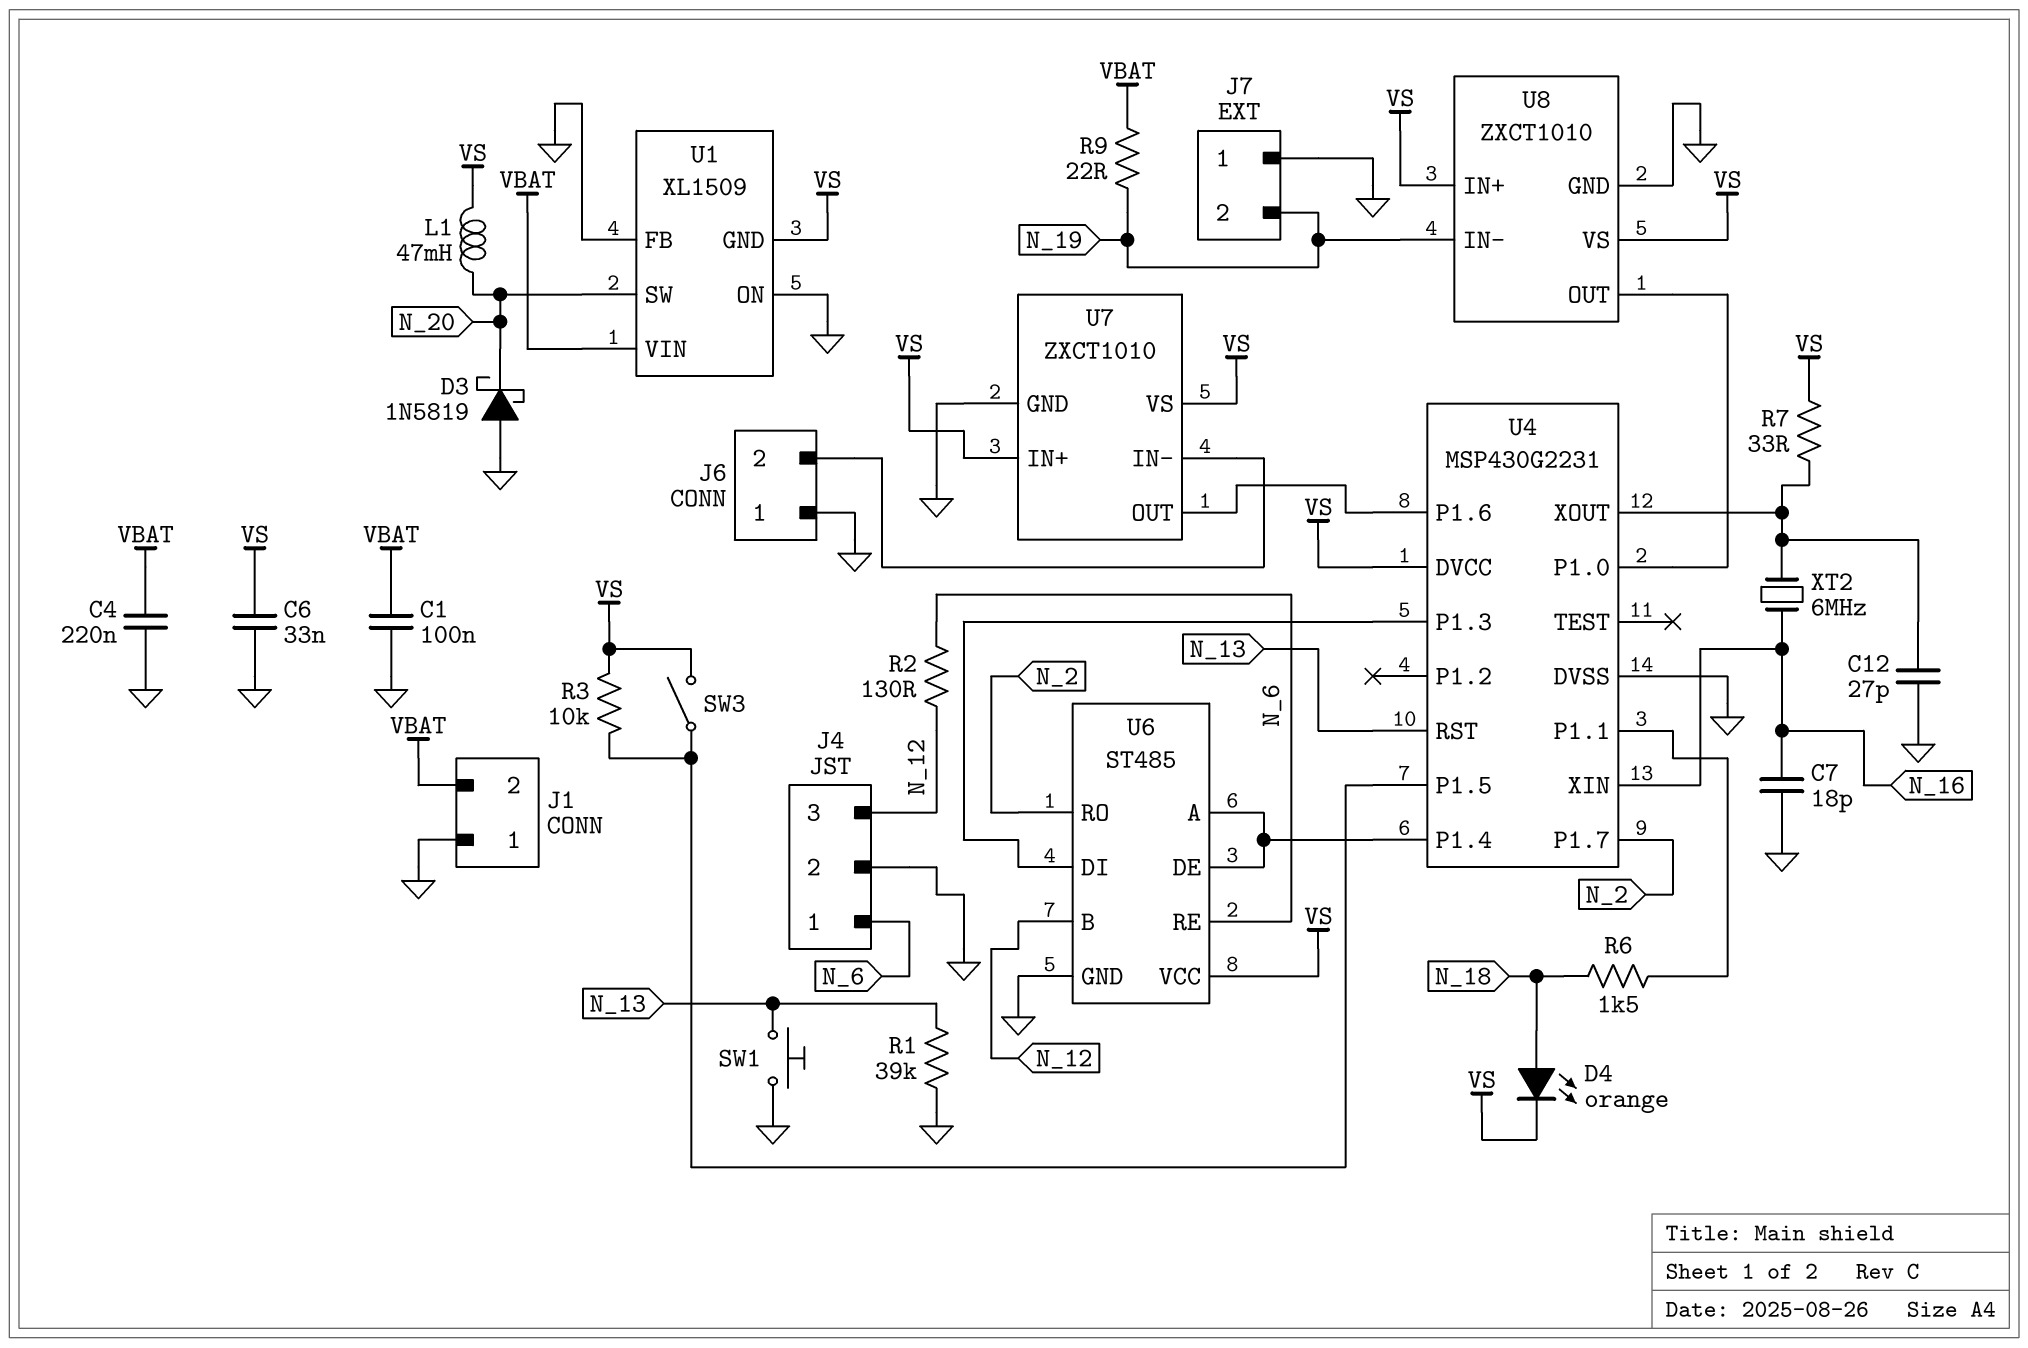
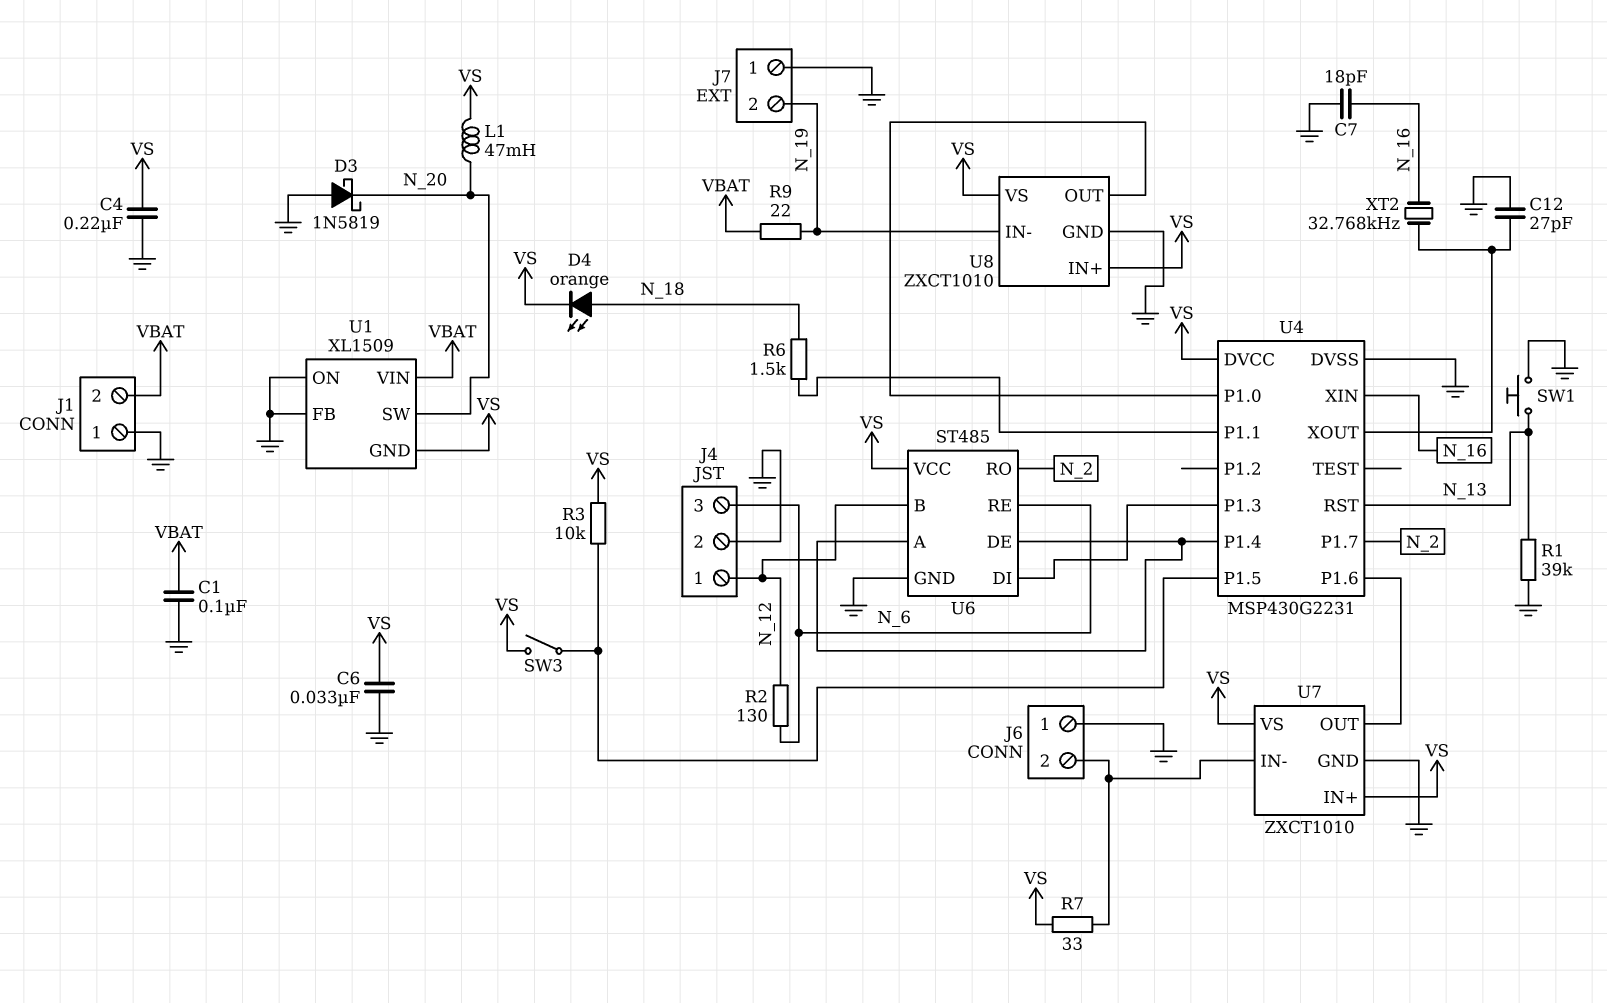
C4: 220nF (GND, VBAT) -> 220nF (GND, VS)
J4 pin 1: N_6 -> N_12
J4 pin 3: N_12 -> N_6
R7: 33 (U4/XOUT, VS) -> 33 (J6/2, VS)
XT2: 6MHz (N_16, U4/XOUT) -> 32.768kHz (N_16, U4/XOUT)

